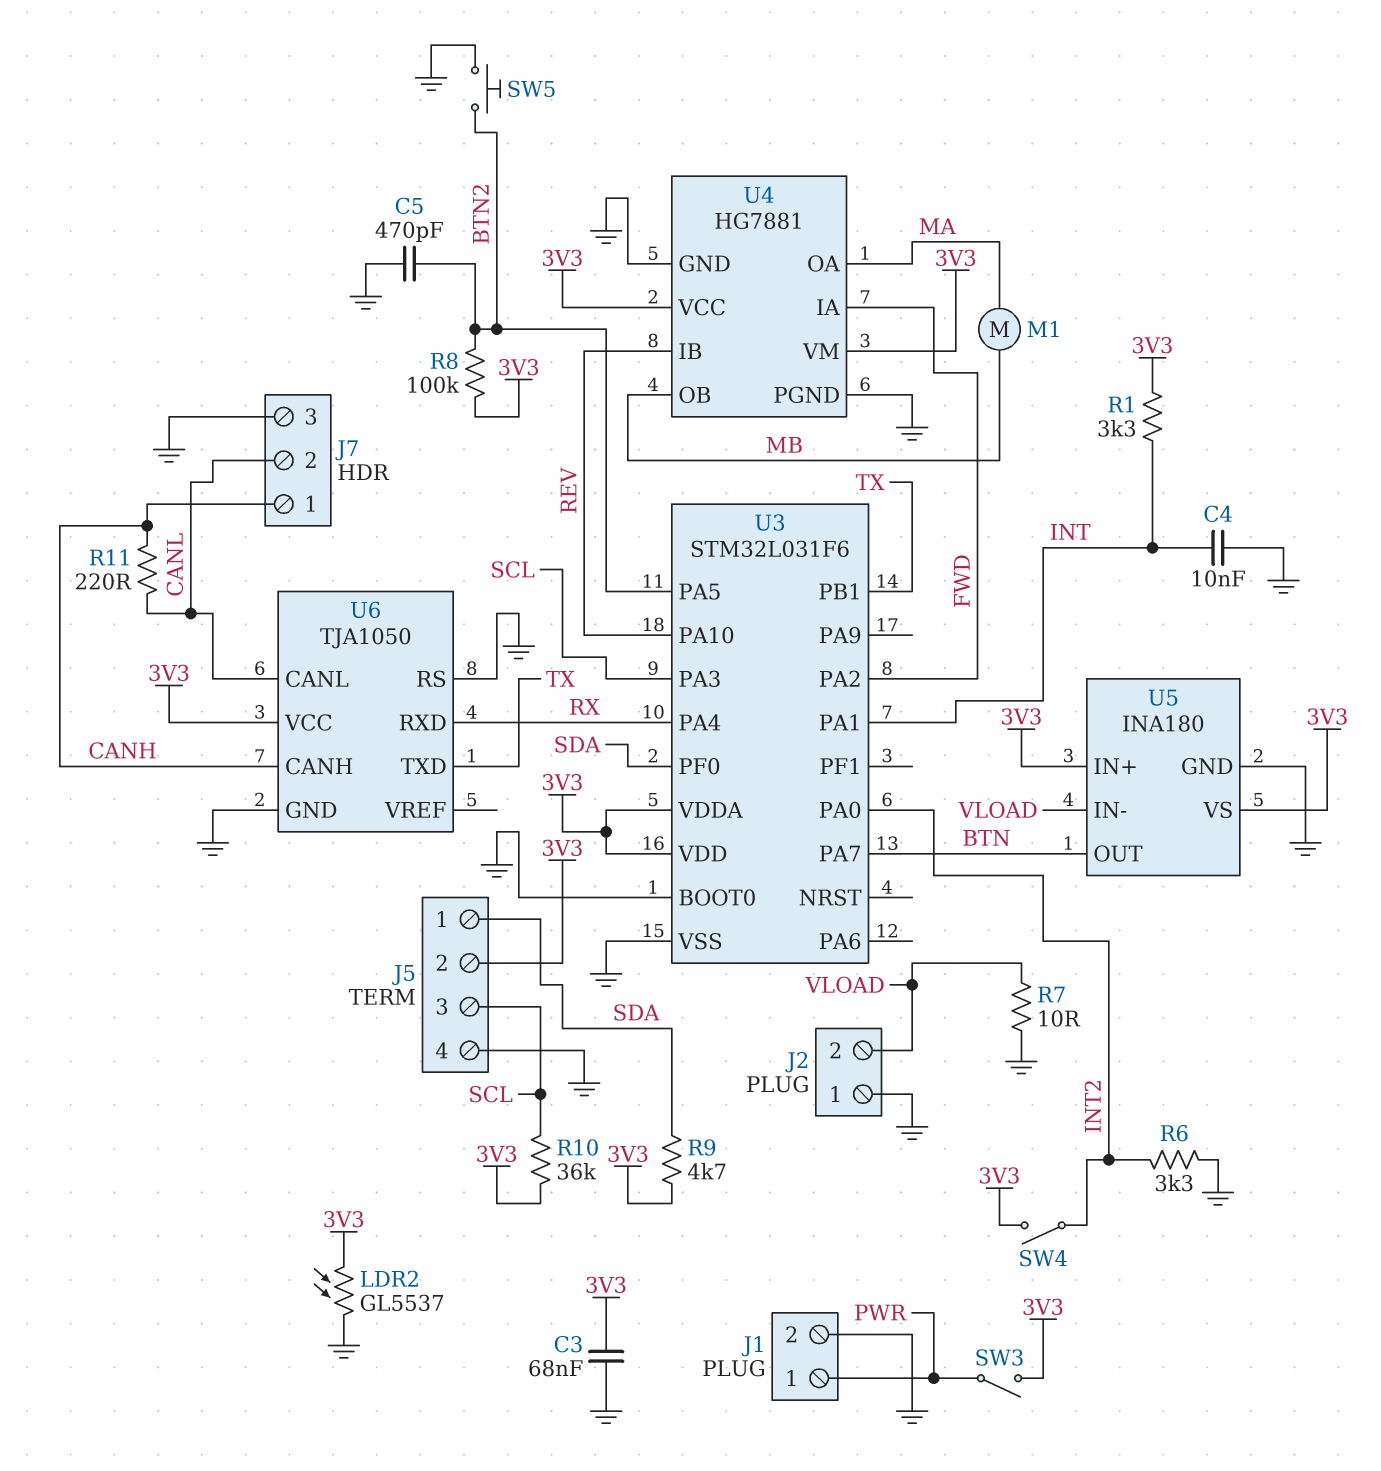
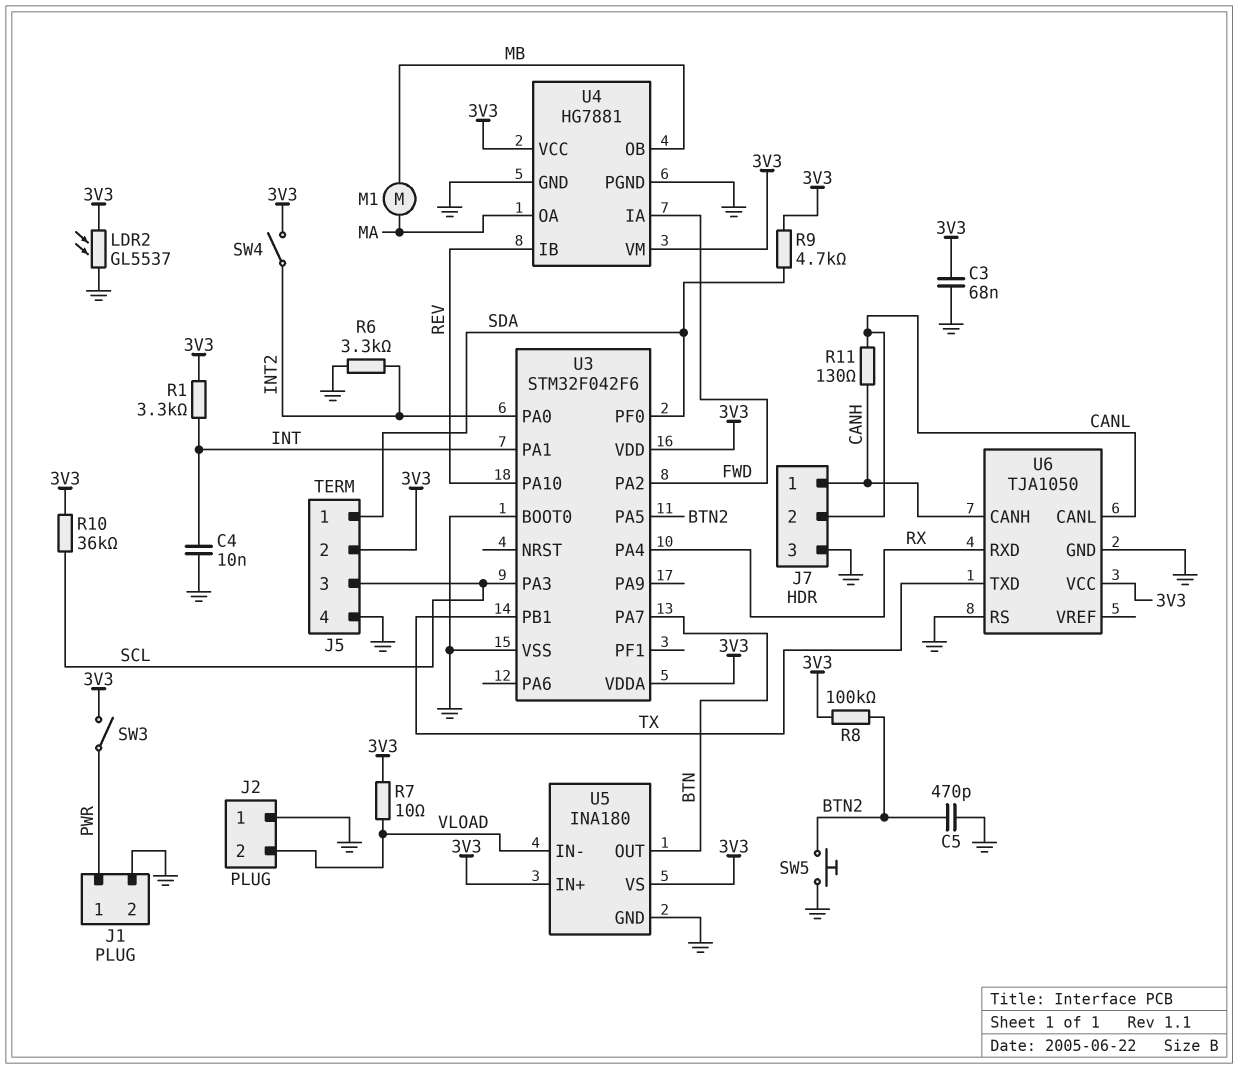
R7: 10 (GND, VLOAD) -> 10 (3V3, VLOAD)
R11: 220 (CANH, CANL) -> 130 (CANH, CANL)
U3: STM32L031F6 -> STM32F042F6

